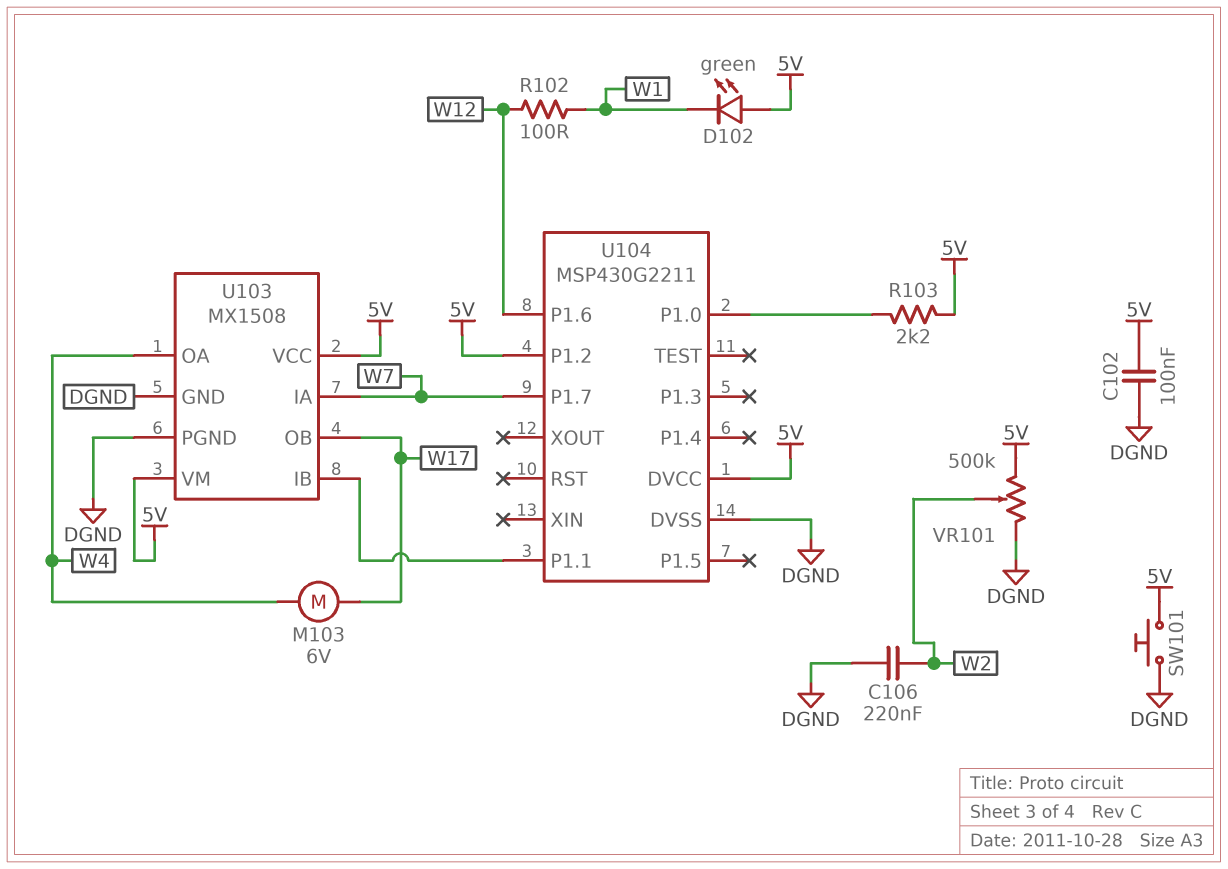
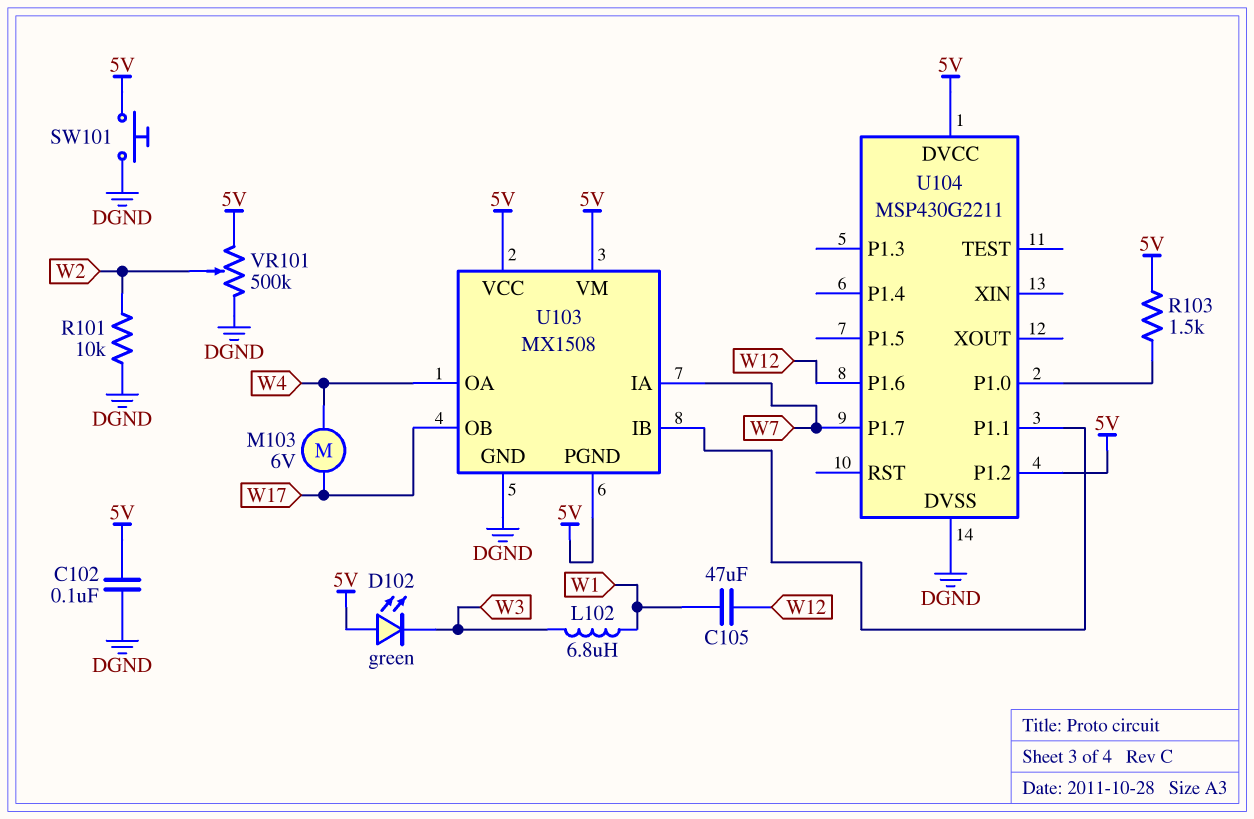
C105: none -> 47uF (W1, W12)
C106: 220nF (DGND, W2) -> none
D102: LED green (A 5V, K W1) -> LED green (A 5V, K W3)
L102: none -> 6.8uH (W1, W3)
R101: none -> 10k (DGND, W2)
R102: 100 (W1, W12) -> none
R103: 2.2k (5V, U104/P1.0) -> 1.5k (5V, U104/P1.0)
U103 pin PGND: DGND -> 5V

